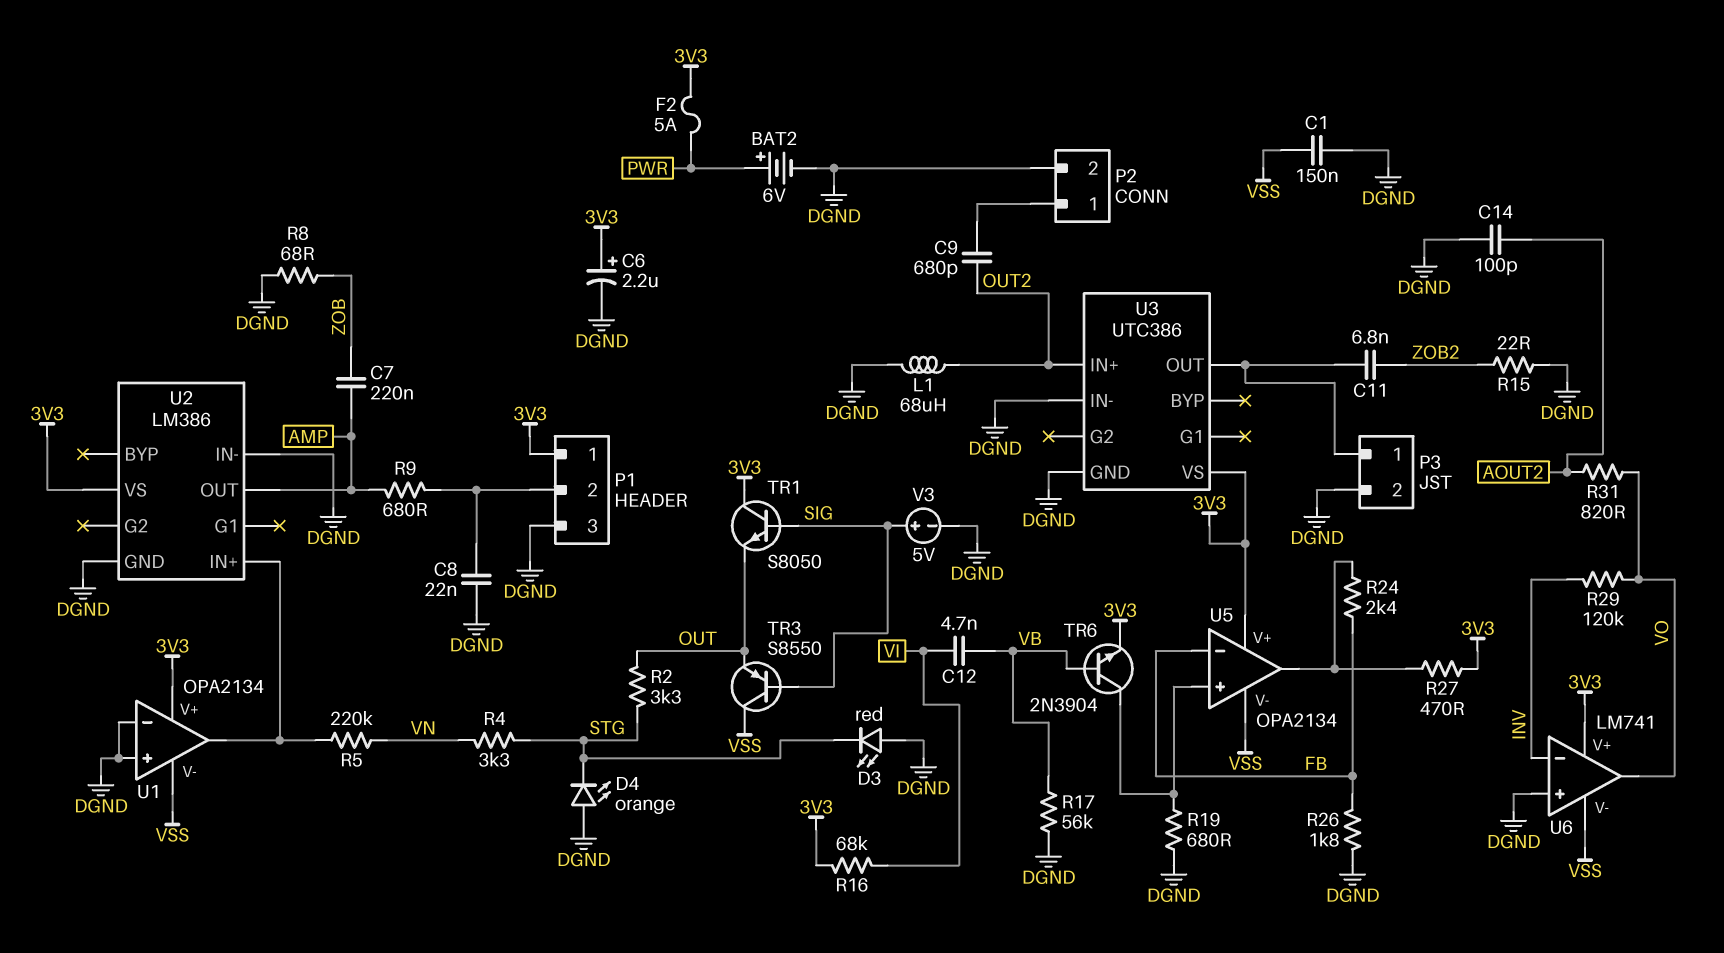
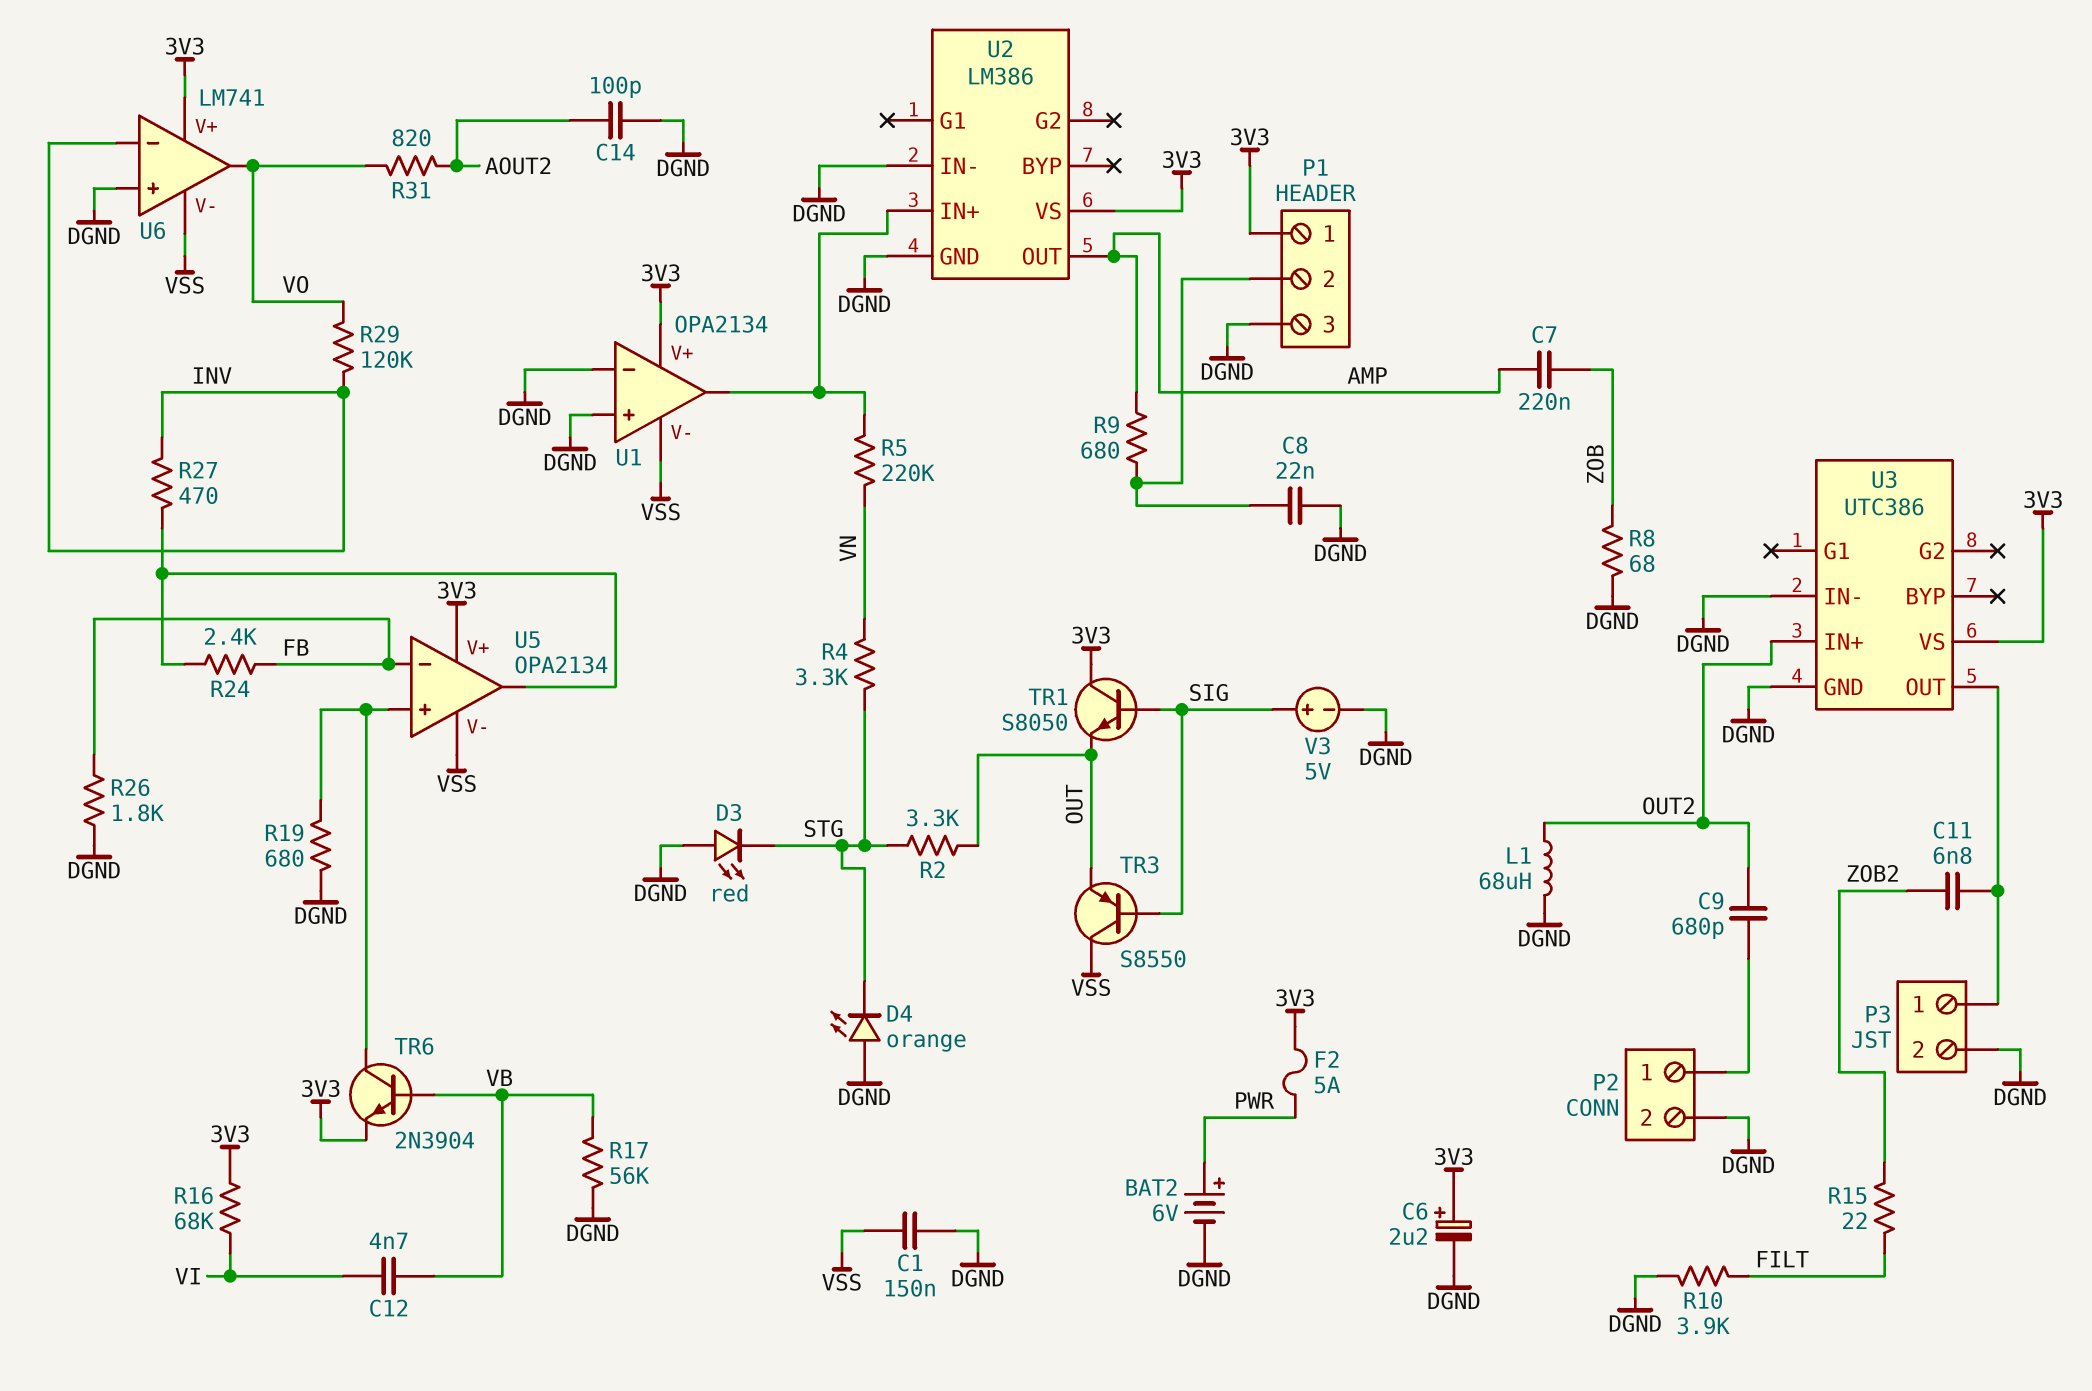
R10: none -> 3.9k (DGND, FILT)
R15: 22 (DGND, ZOB2) -> 22 (FILT, ZOB2)
R27: 470 (3V3, U5/out) -> 470 (INV, U5/out)

